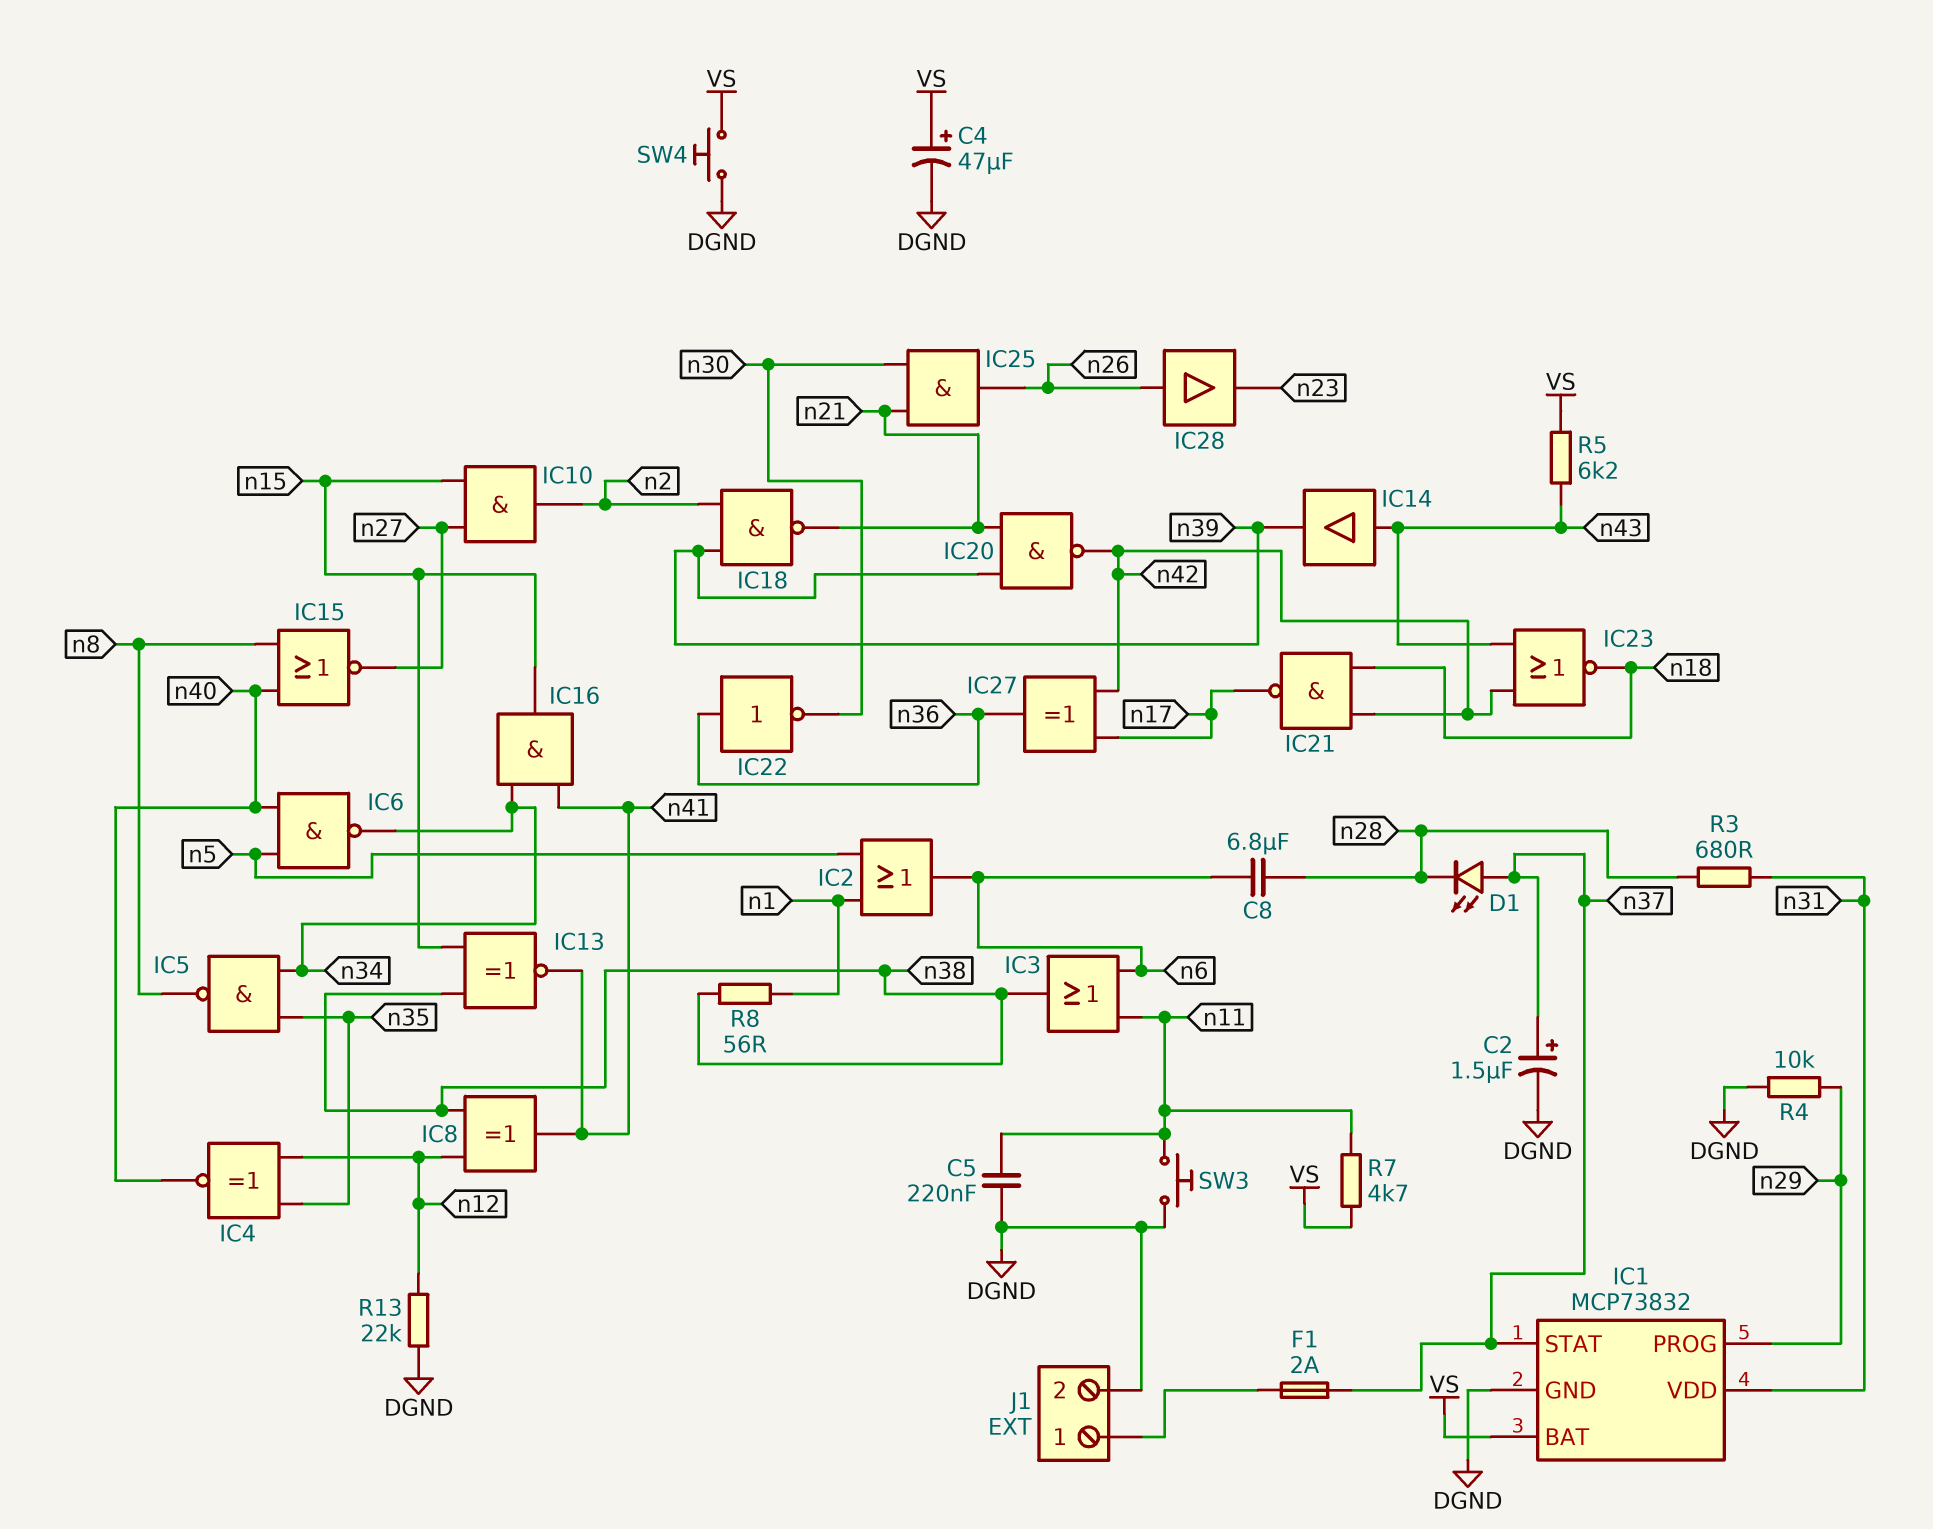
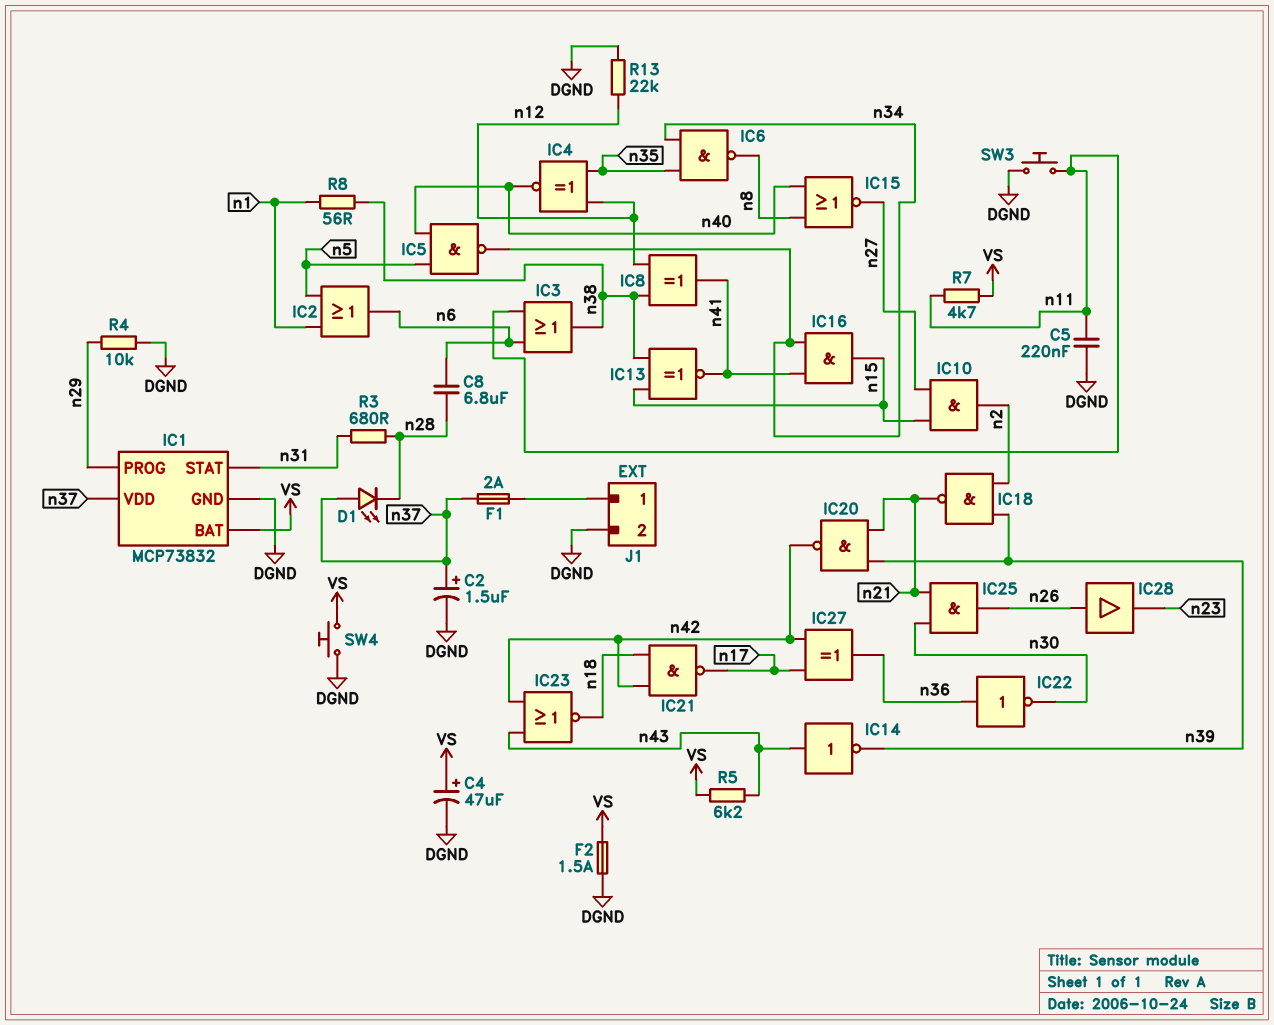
F2: none -> 1.5A (DGND, VS)
IC1 pin STAT: n37 -> n31
IC1 pin VDD: n31 -> n37
IC5: NAND (in n34, in n35, out n8) -> NAND (in n5, in n40, out n34)
IC6: NAND (in n5, in n40, out n34) -> NAND (in n34, in n35, out n8)
IC14: buffer (in n43, out n39) -> NOT (in n43, out n39)

